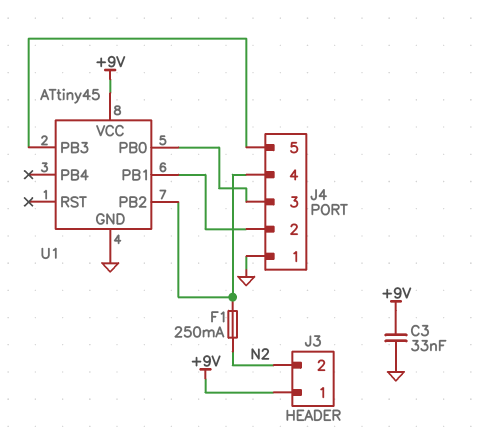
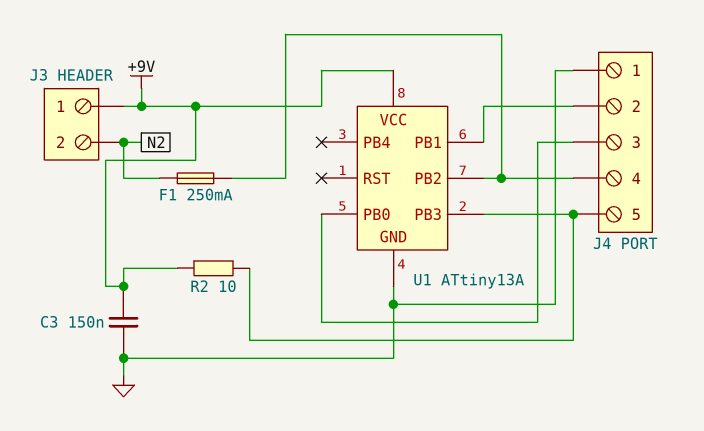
C3: 33nF (+9V, GND) -> 150nF (+9V, GND)
R2: none -> 10 (+9V, J4/5)
U1: ATtiny45 -> ATtiny13A

